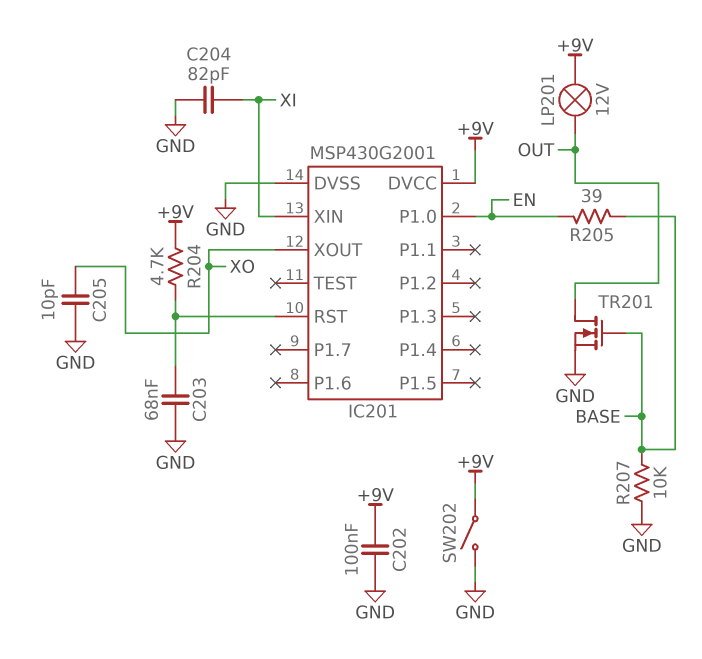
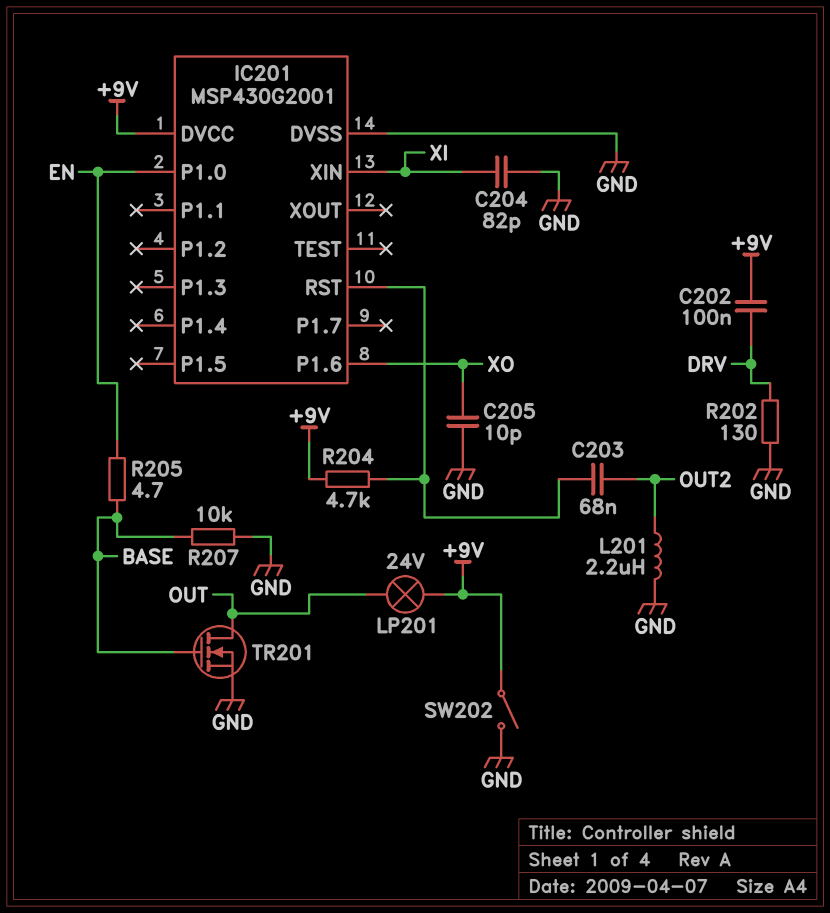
C202: 100nF (+9V, GND) -> 100nF (+9V, DRV)
C203: 68nF (GND, IC201/RST) -> 68nF (IC201/RST, OUT2)
IC201 pin P1.6: none -> XO
IC201 pin XOUT: XO -> none
L201: none -> 2.2uH (GND, OUT2)
LP201: lamp 12V (+9V, OUT) -> lamp 24V (+9V, OUT)
R202: none -> 130 (DRV, GND)
R205: 39 (BASE, EN) -> 4.7 (BASE, EN)

